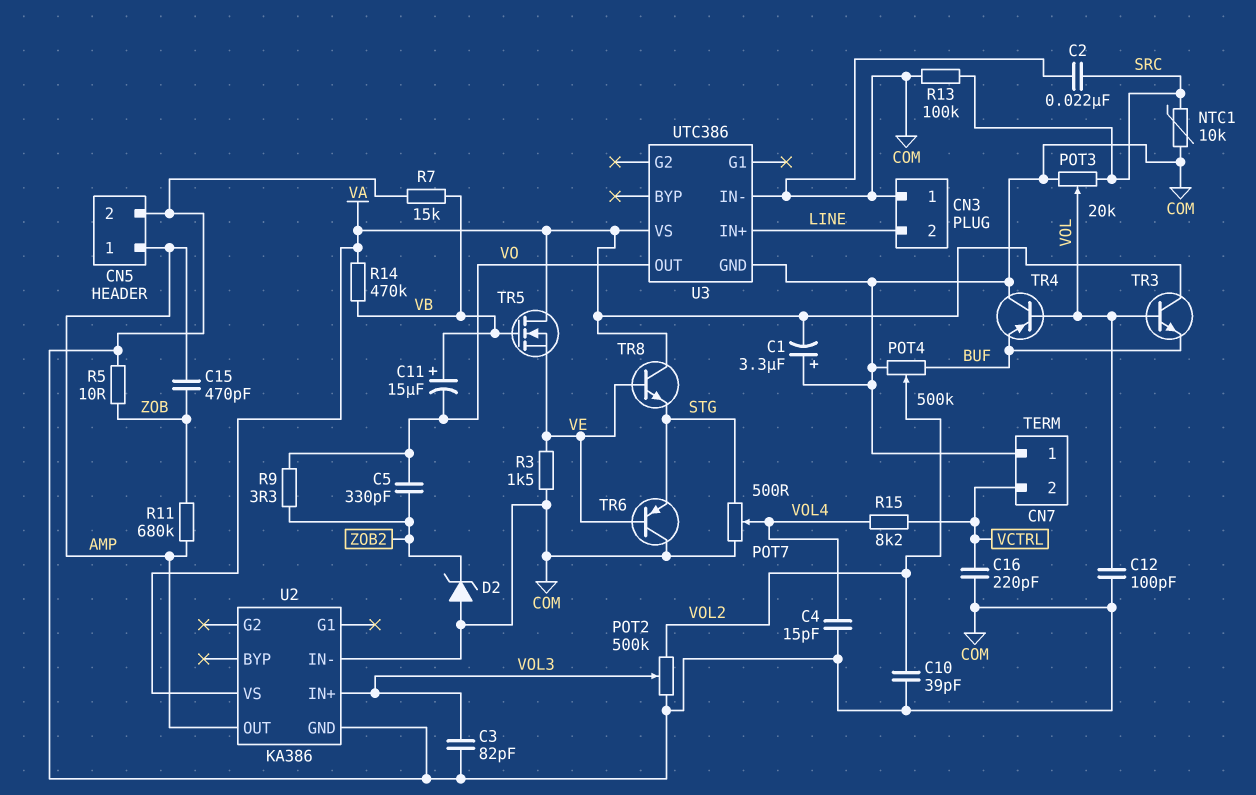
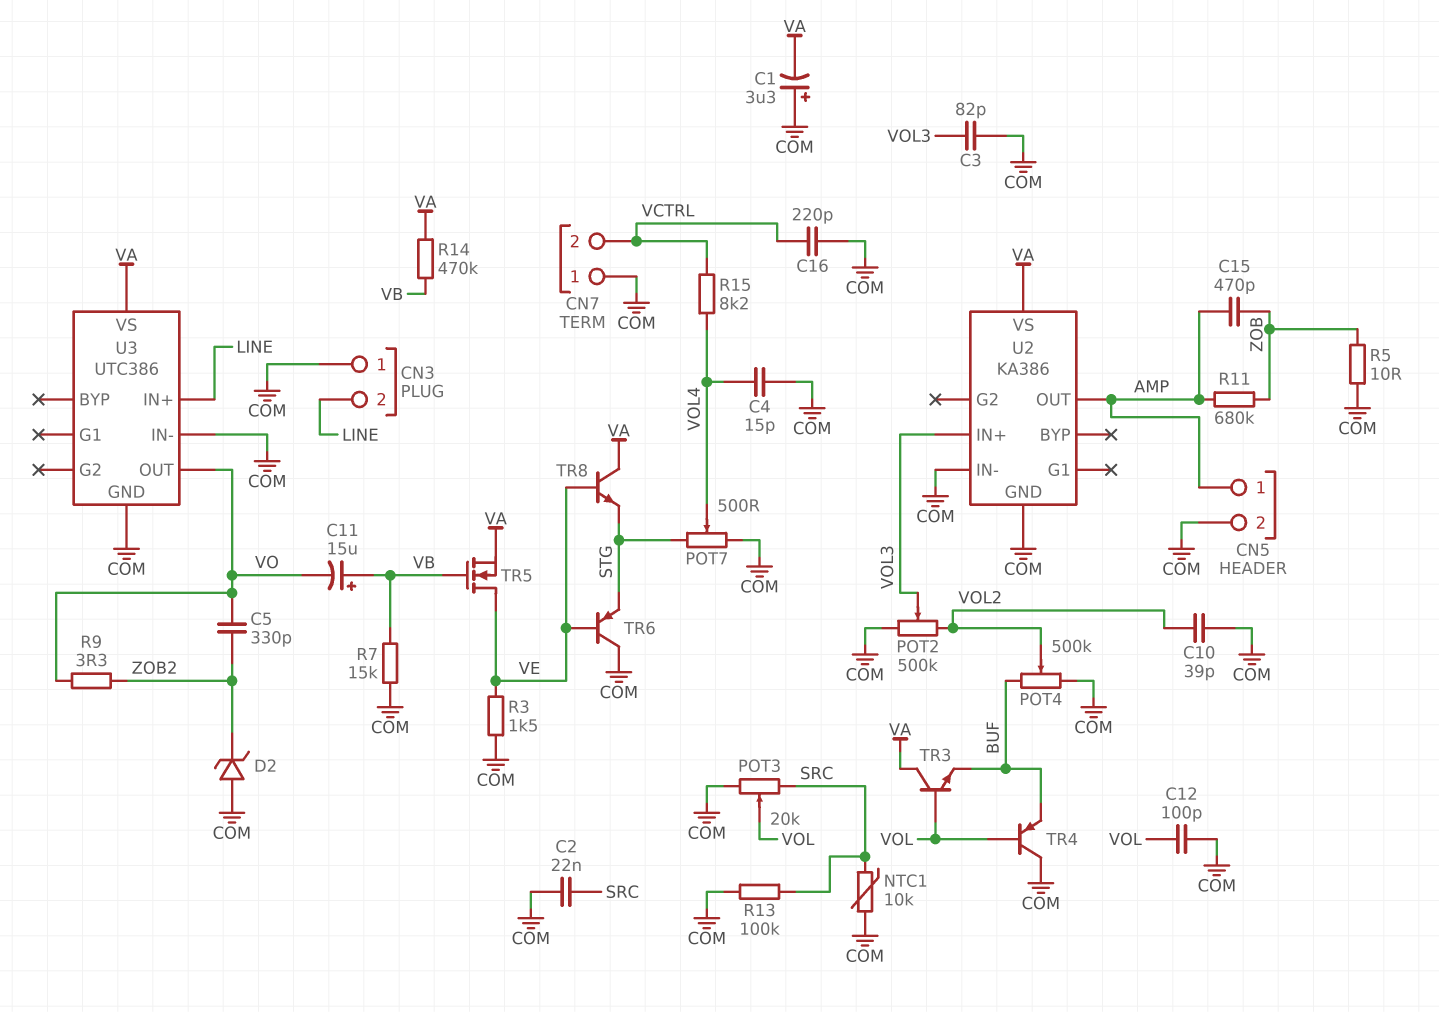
TR5: NMOS (G VB, D VA, S VE) -> NMOS (G VB, D VE, S VA)

